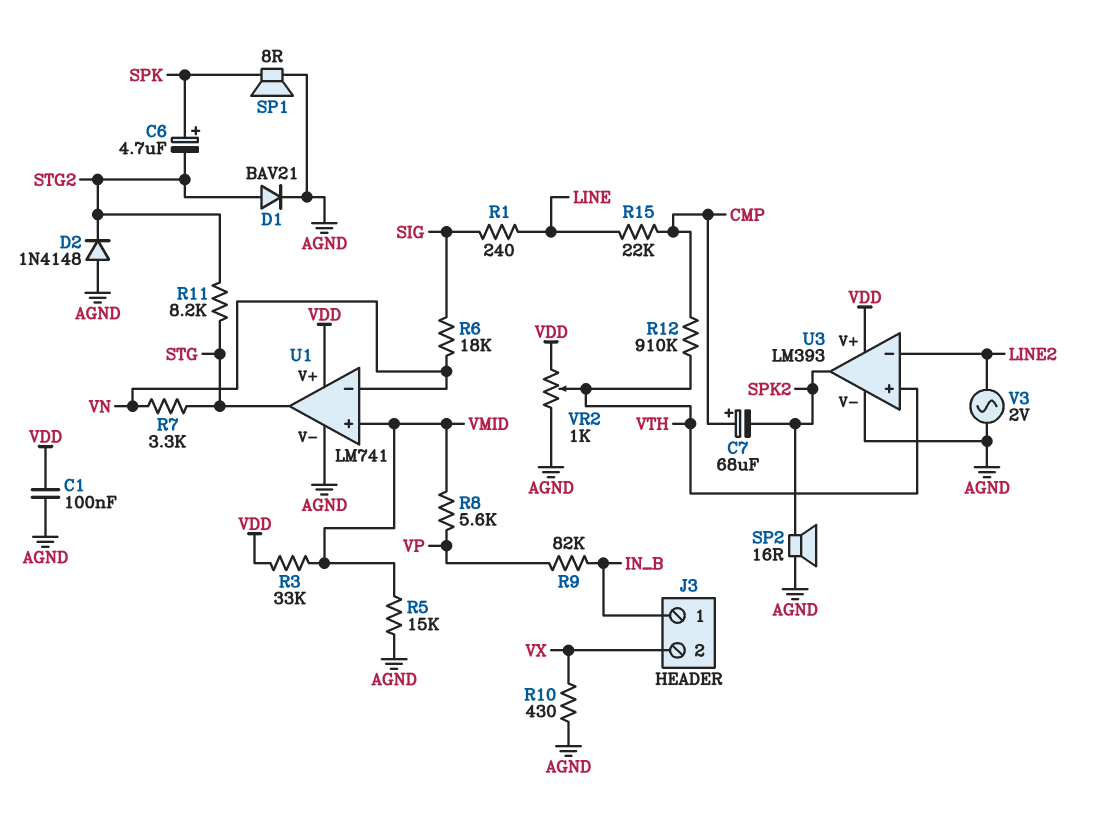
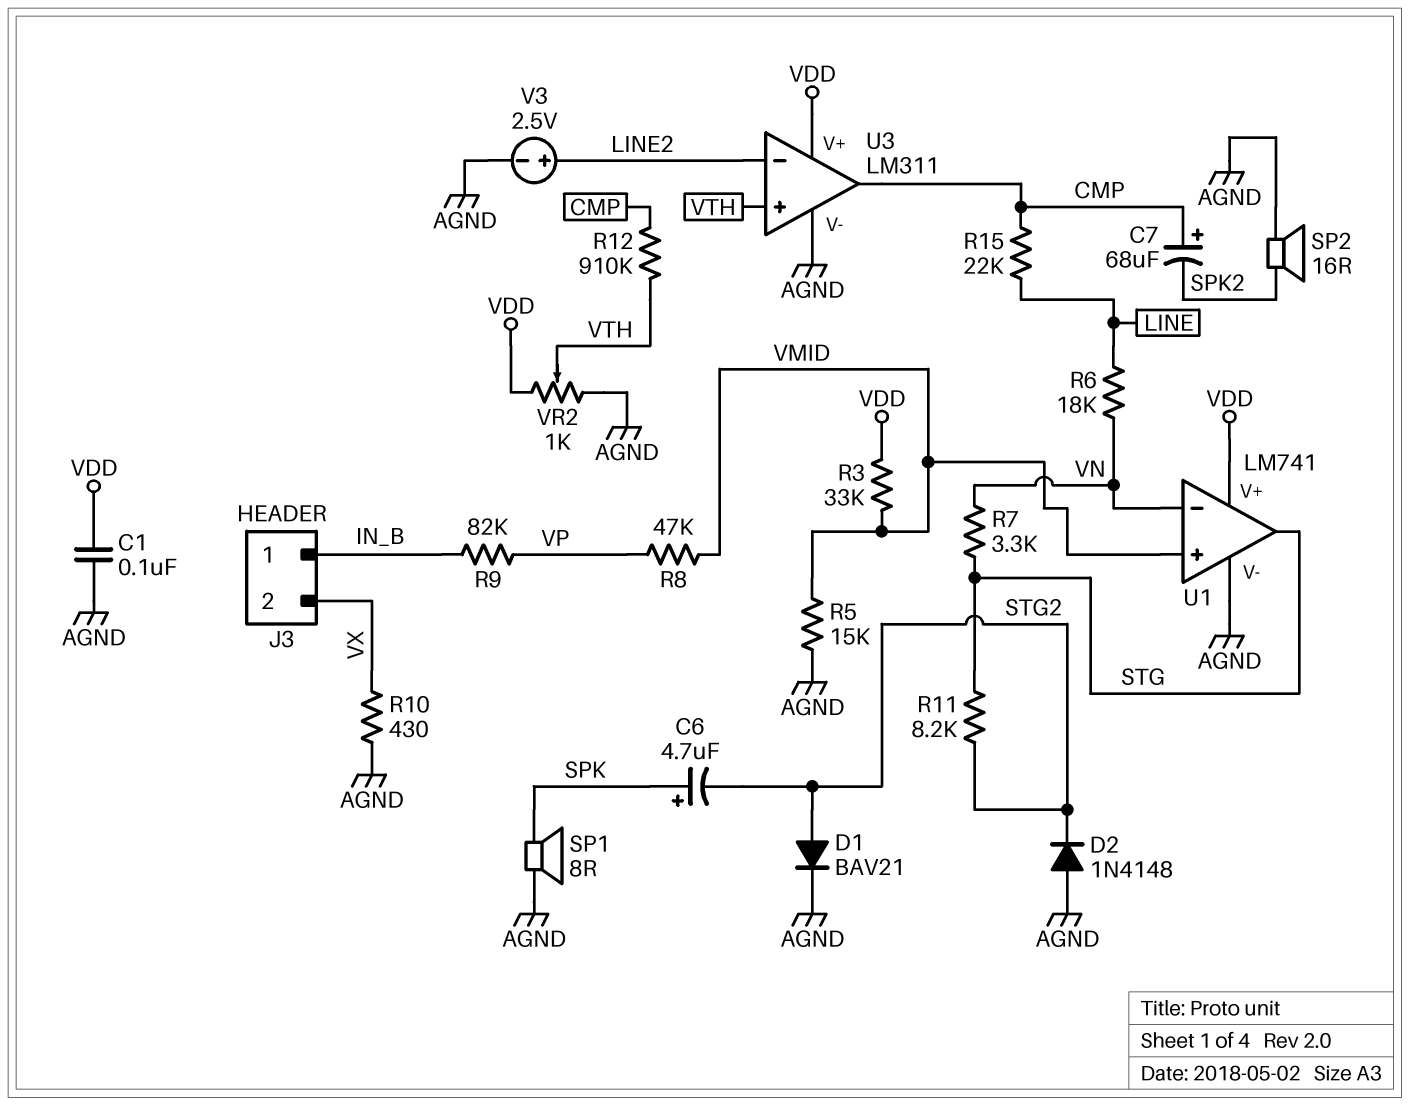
R1: 240 (LINE, SIG) -> none
R6: 18k (SIG, VN) -> 18k (LINE, VN)
R8: 5.6k (VMID, VP) -> 47k (VMID, VP)
U3: LM393 -> LM311
U3 pin out: SPK2 -> CMP
V3: AC 2V (AGND, LINE2) -> 2.5V (plus LINE2, minus AGND)

